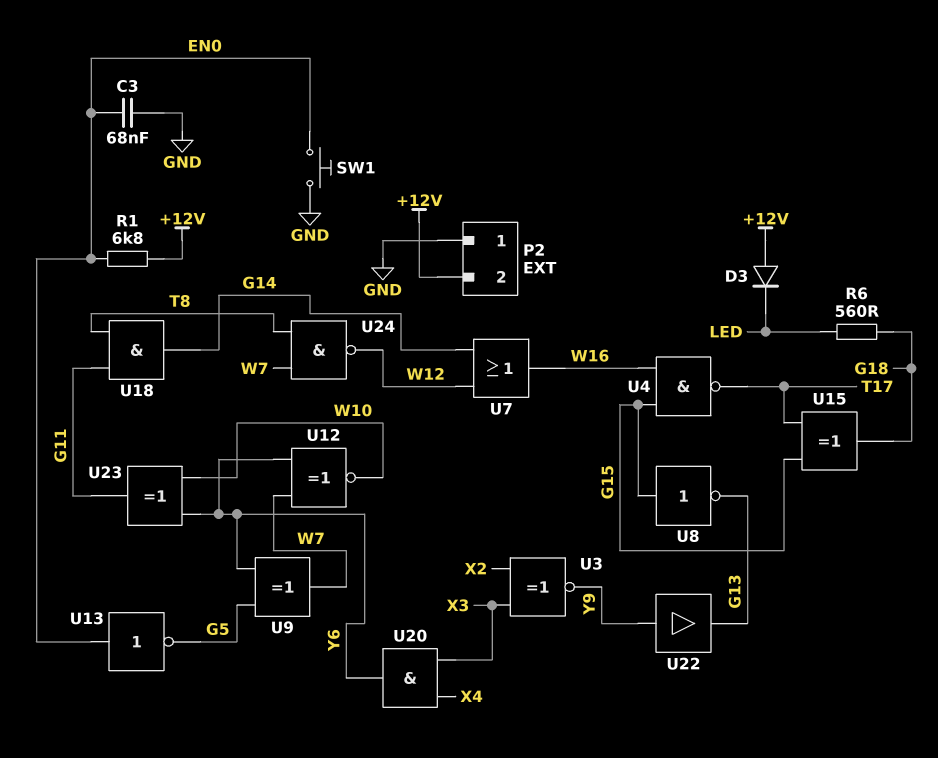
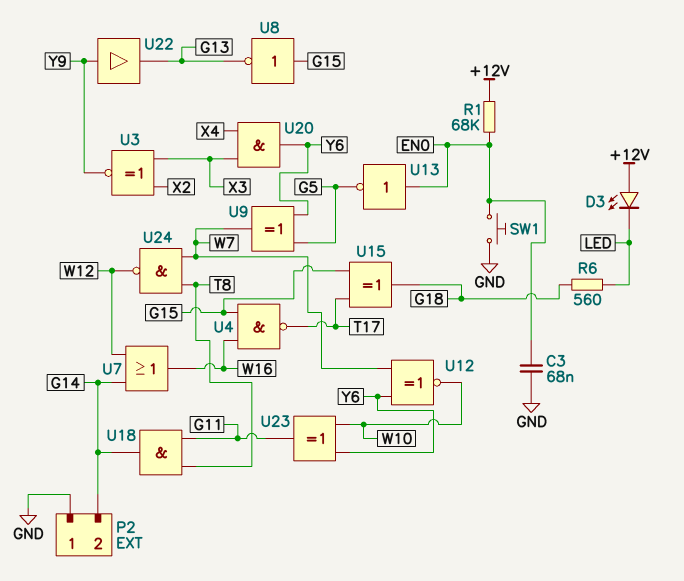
D3: diode (A +12V, K LED) -> LED (A +12V, K LED)
P2 pin 2: +12V -> G14
R1: 6.8k (+12V, EN0) -> 68k (+12V, EN0)

